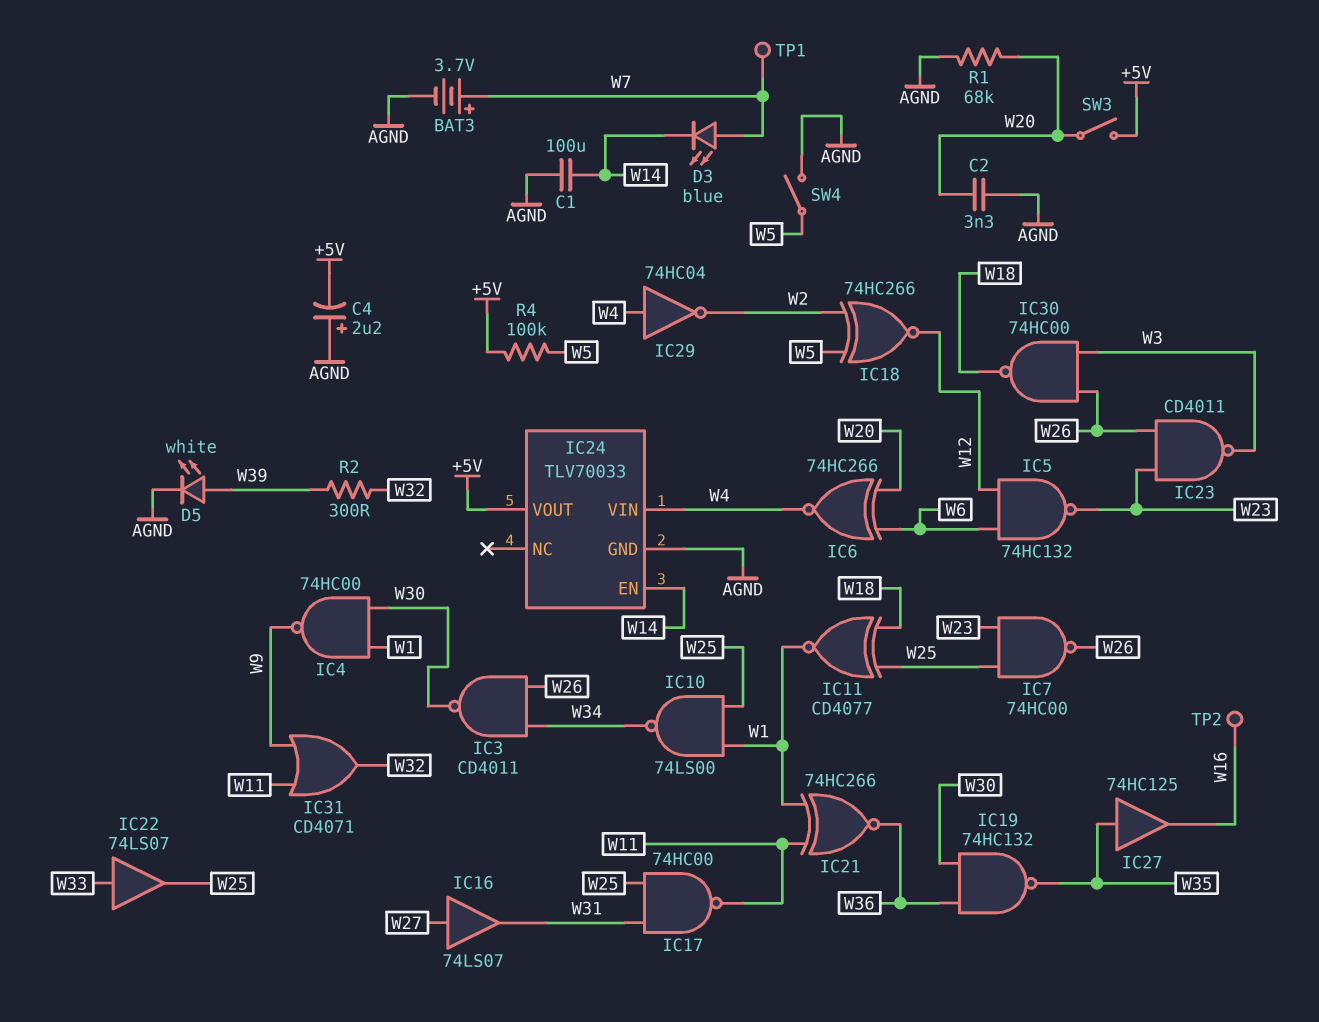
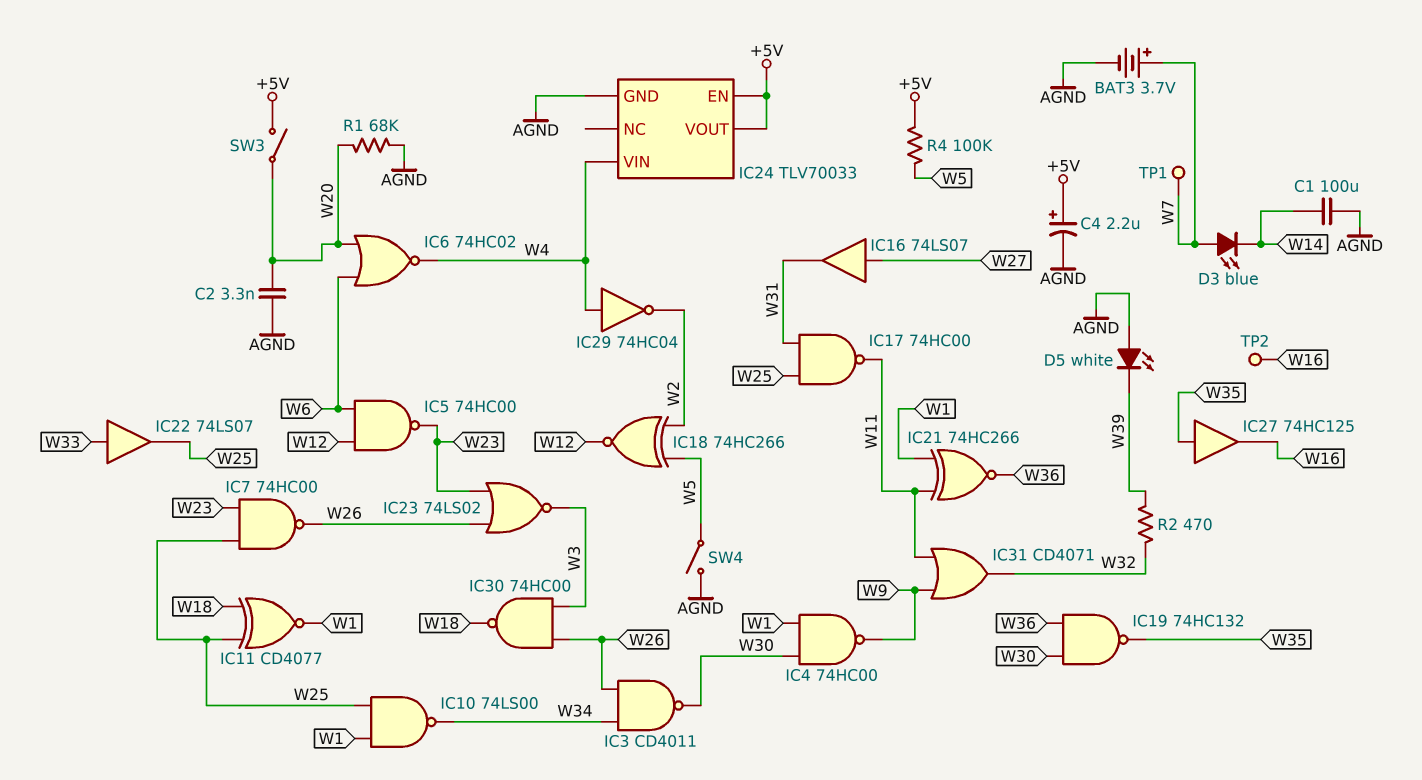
C4: 2.2uF (plus AGND, minus +5V) -> 2.2uF (plus +5V, minus AGND)
D5: LED white (A W39, K AGND) -> LED white (A AGND, K W39)
IC5: NAND 74HC132 (in W6, in W12, out W23) -> NAND 74HC00 (in W6, in W12, out W23)
IC6: XNOR 74HC266 (in W6, in W20, out W4) -> NOR 74HC02 (in W6, in W20, out W4)
IC23: NAND CD4011 (in W23, in W26, out W3) -> NOR 74LS02 (in W23, in W26, out W3)
IC24 pin EN: W14 -> +5V
R2: 300 (W32, W39) -> 470 (W32, W39)

